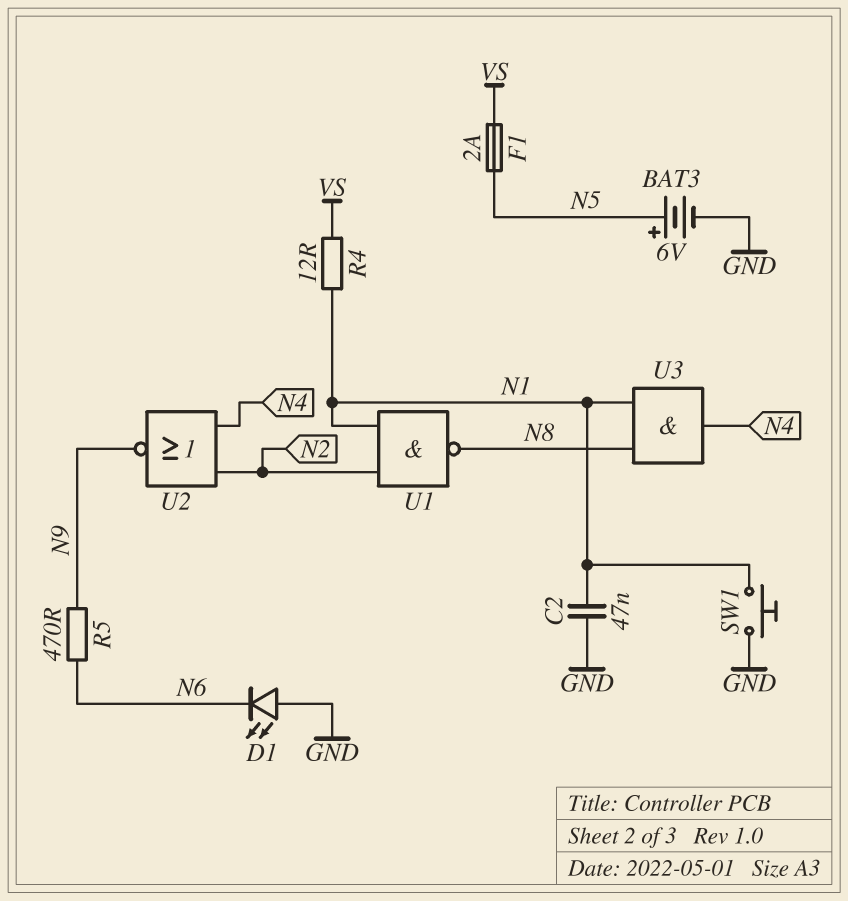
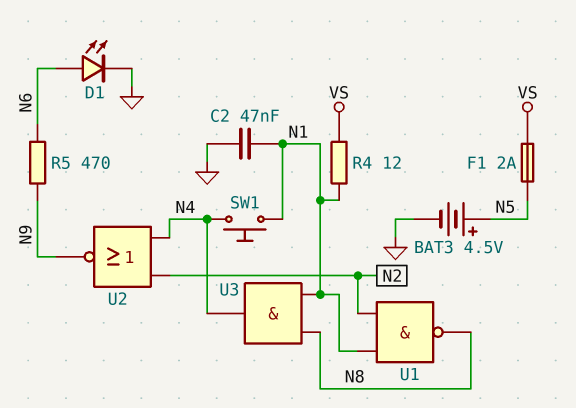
BAT3: 6V (plus N5, minus GND) -> 4.5V (plus N5, minus GND)
D1: LED (A GND, K N6) -> LED (A N6, K GND)
SW1: button (GND, N1) -> button (N1, N4)

